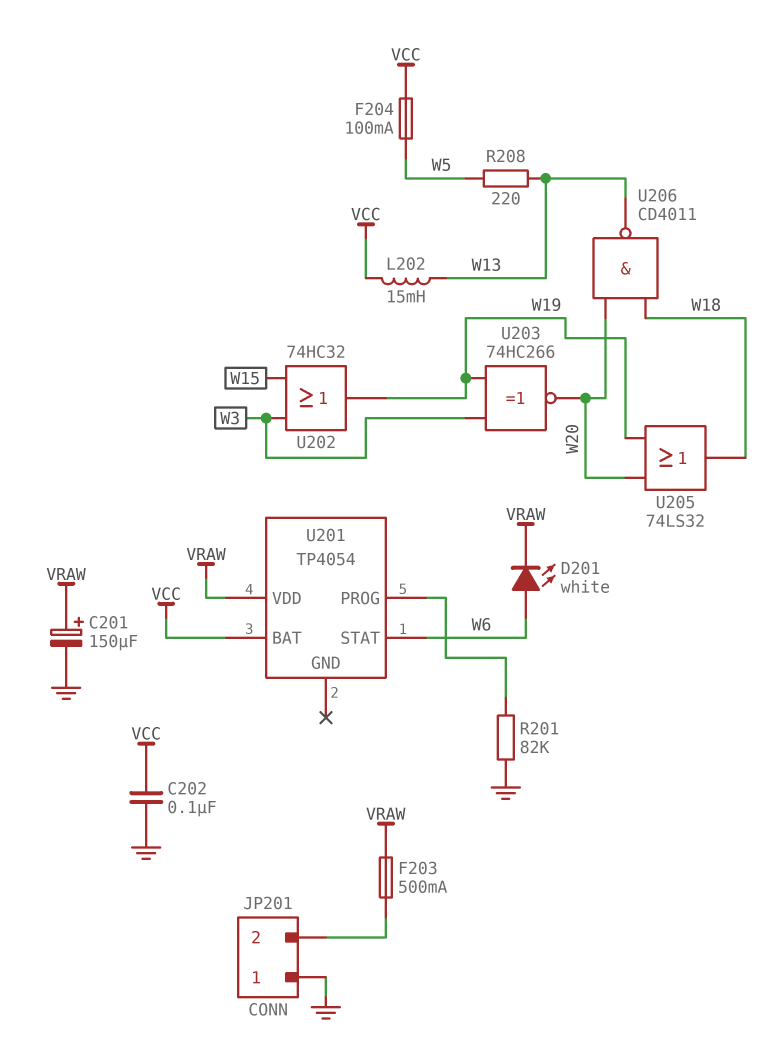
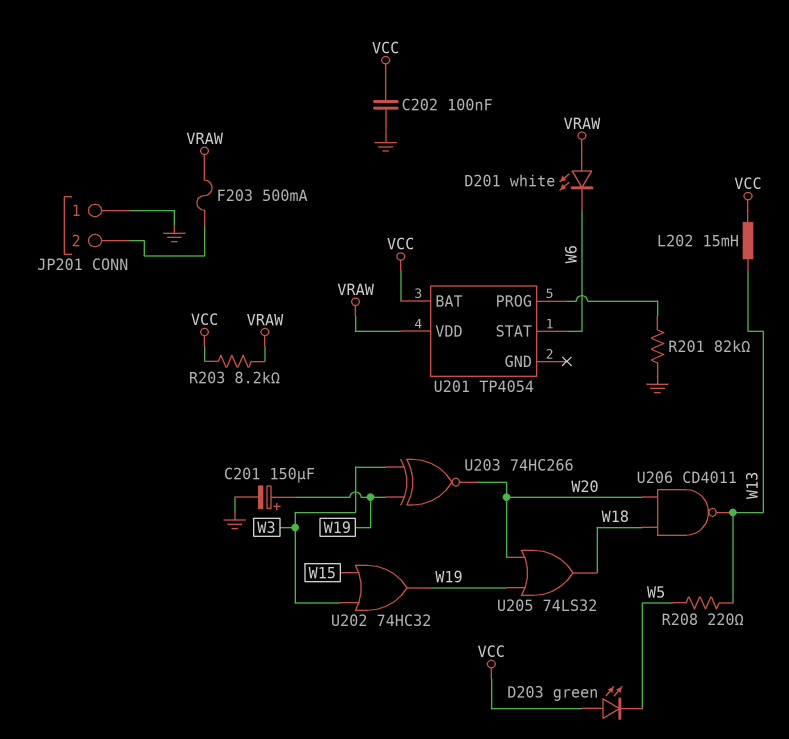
C201: 150uF (plus VRAW, minus GND) -> 150uF (plus W19, minus GND)
D201: LED white (A W6, K VRAW) -> LED white (A VRAW, K W6)
D203: none -> LED green (A VCC, K W5)
F204: 100mA (VCC, W5) -> none
R203: none -> 8.2k (VCC, VRAW)

